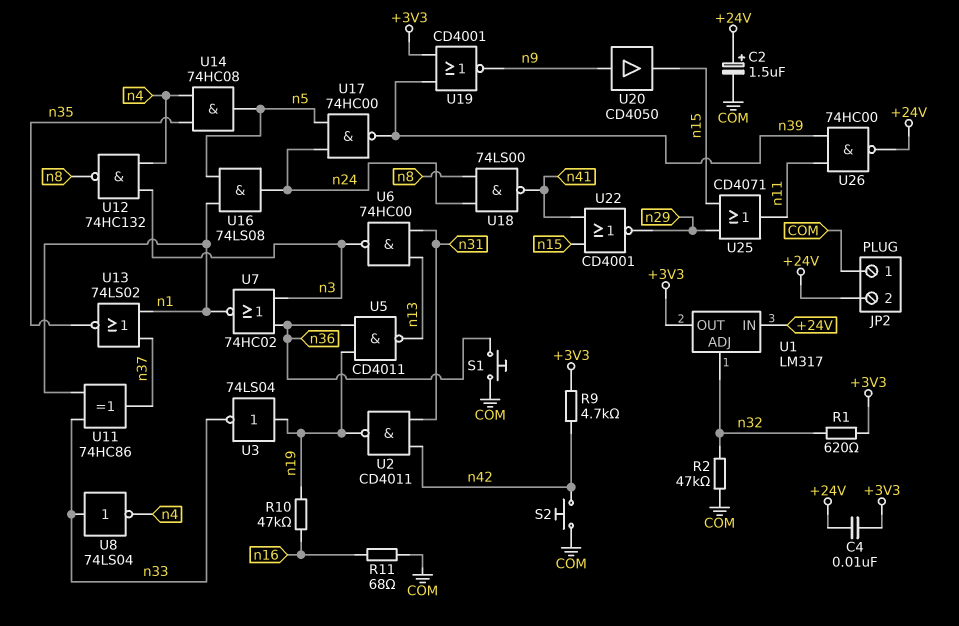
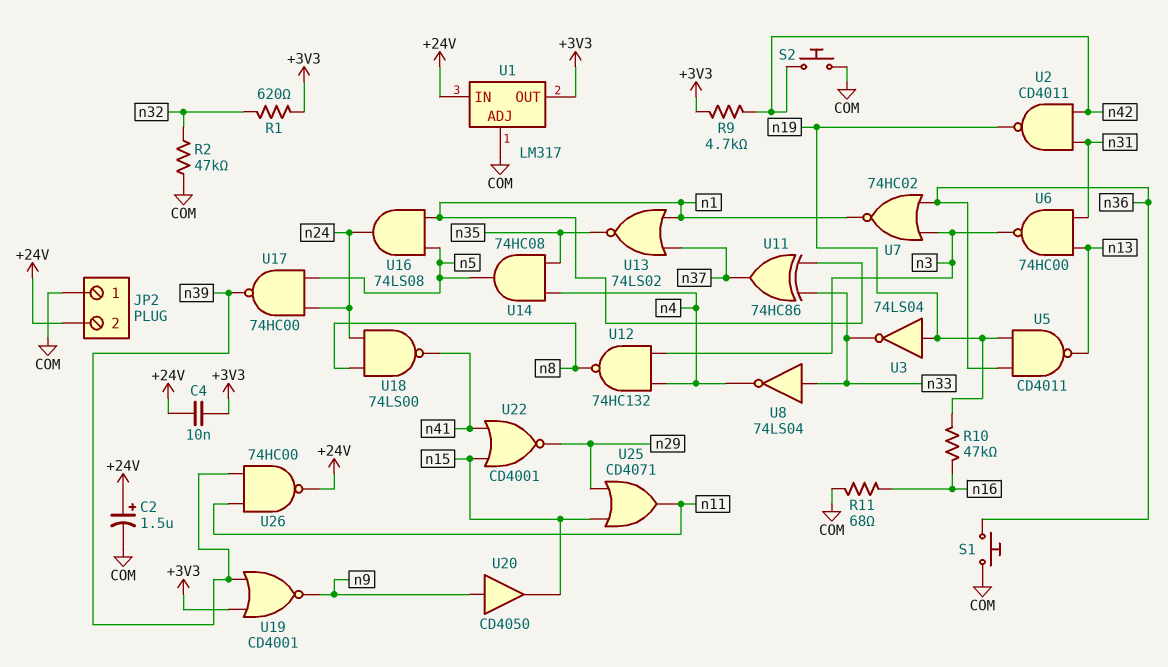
U1 pin ADJ: n32 -> COM

